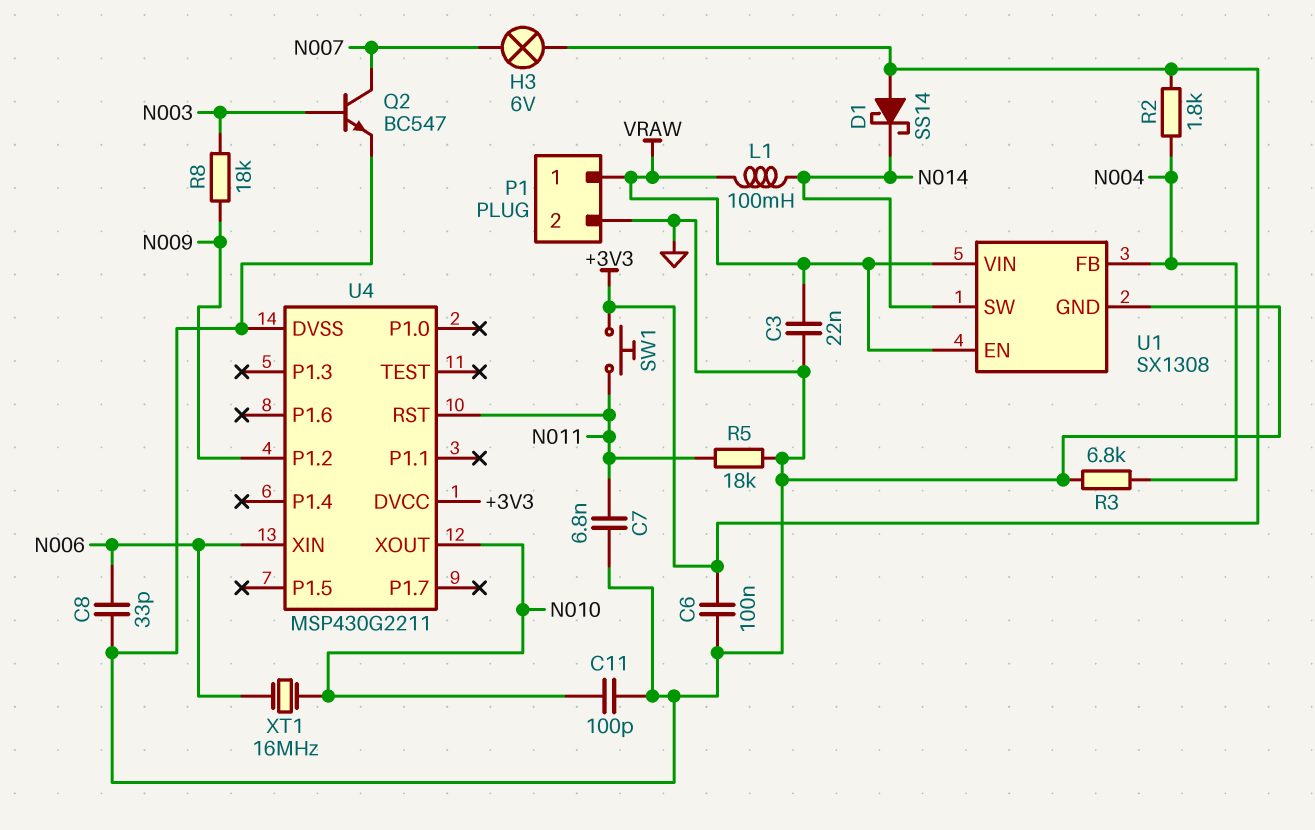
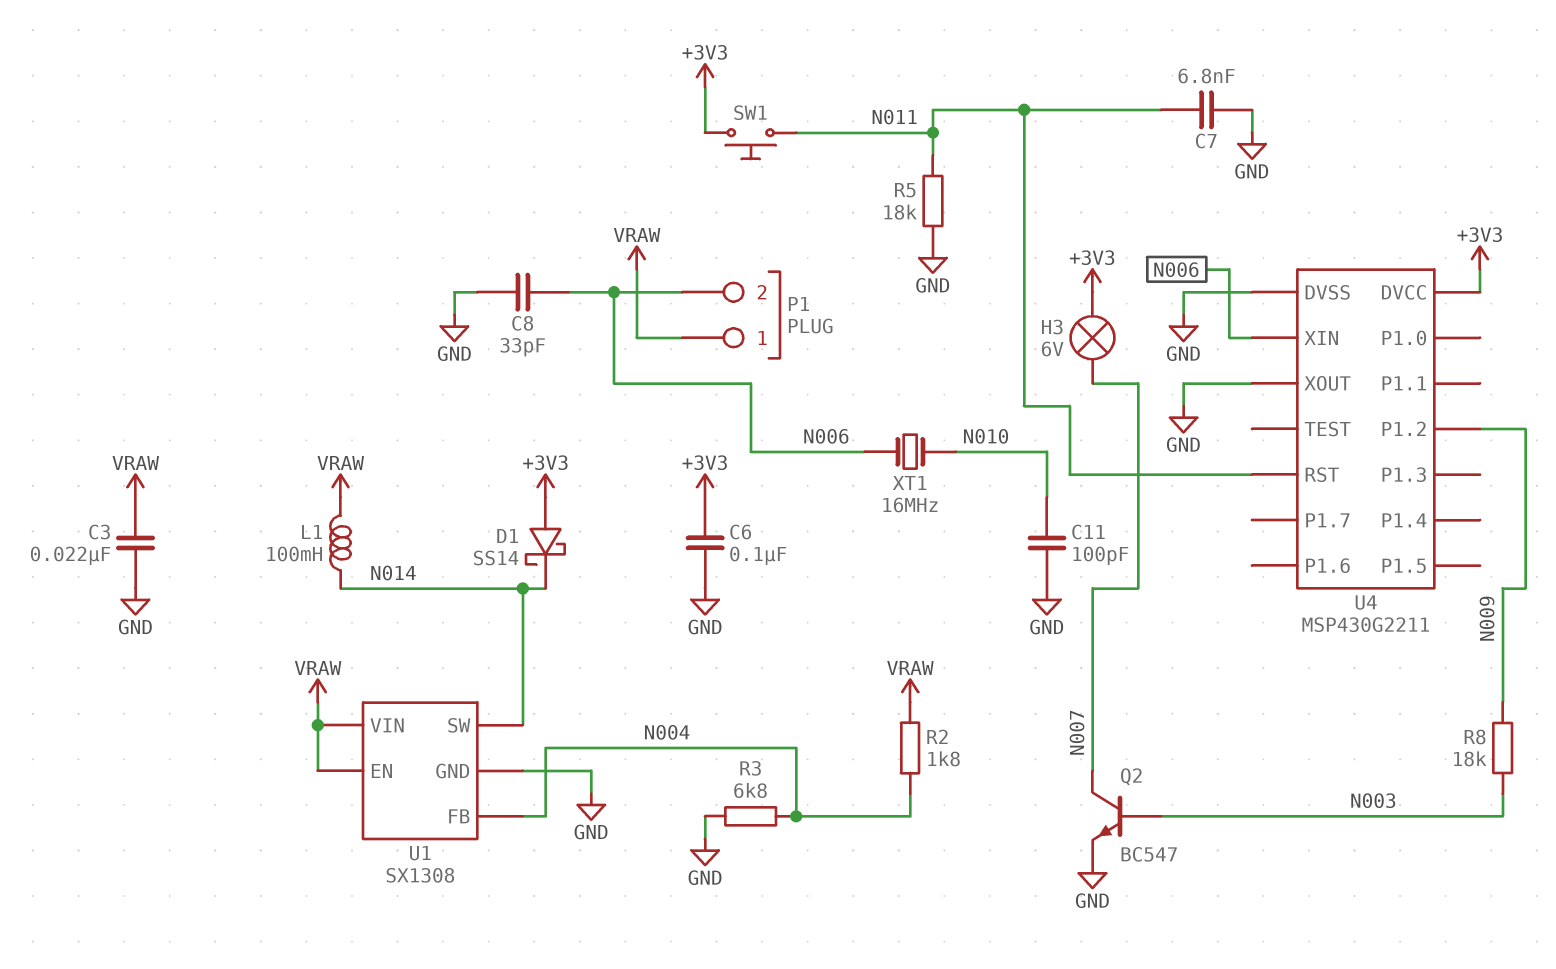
P1 pin 2: GND -> N006
R2: 1.8k (+3V3, N004) -> 1.8k (N004, VRAW)
U4 pin XOUT: N010 -> GND

